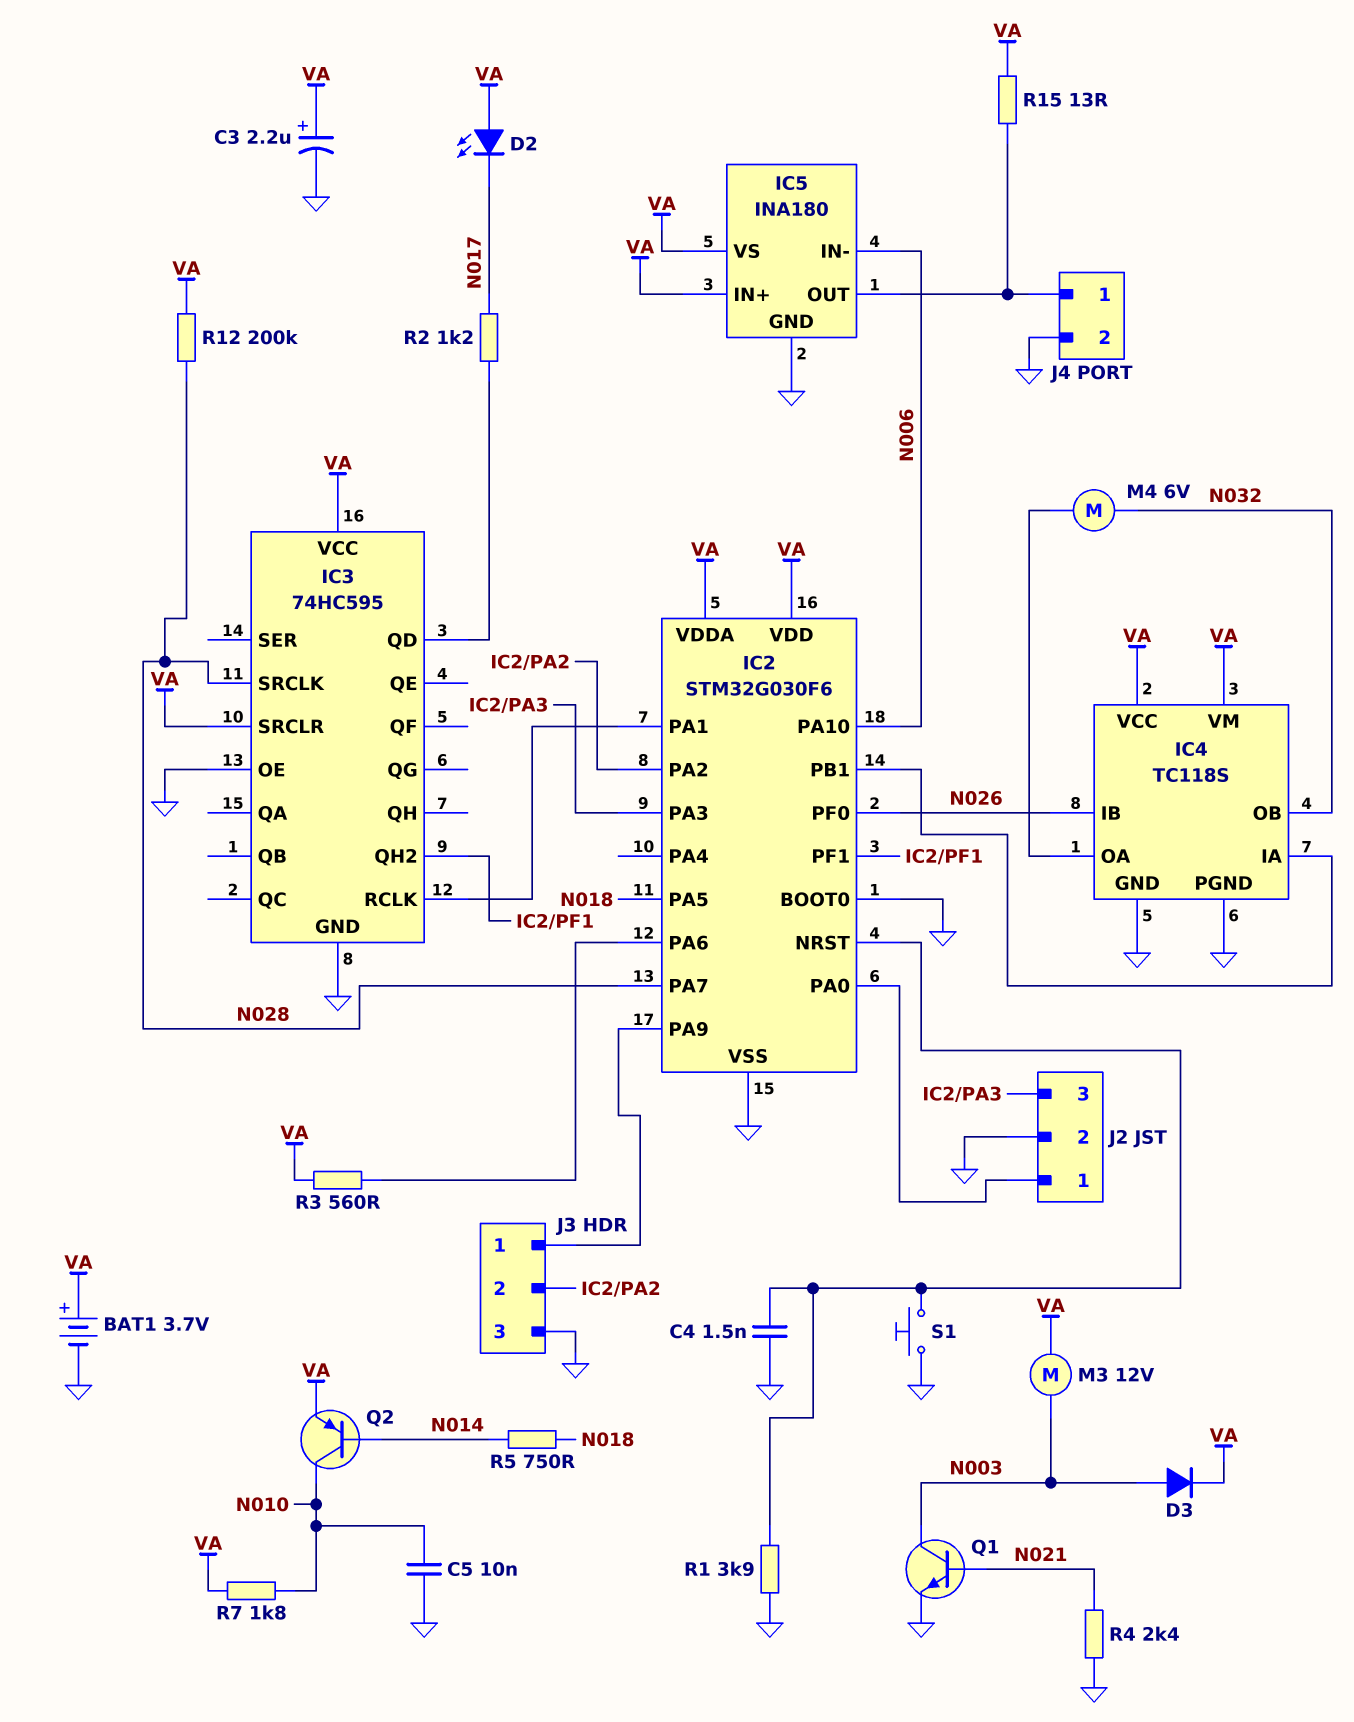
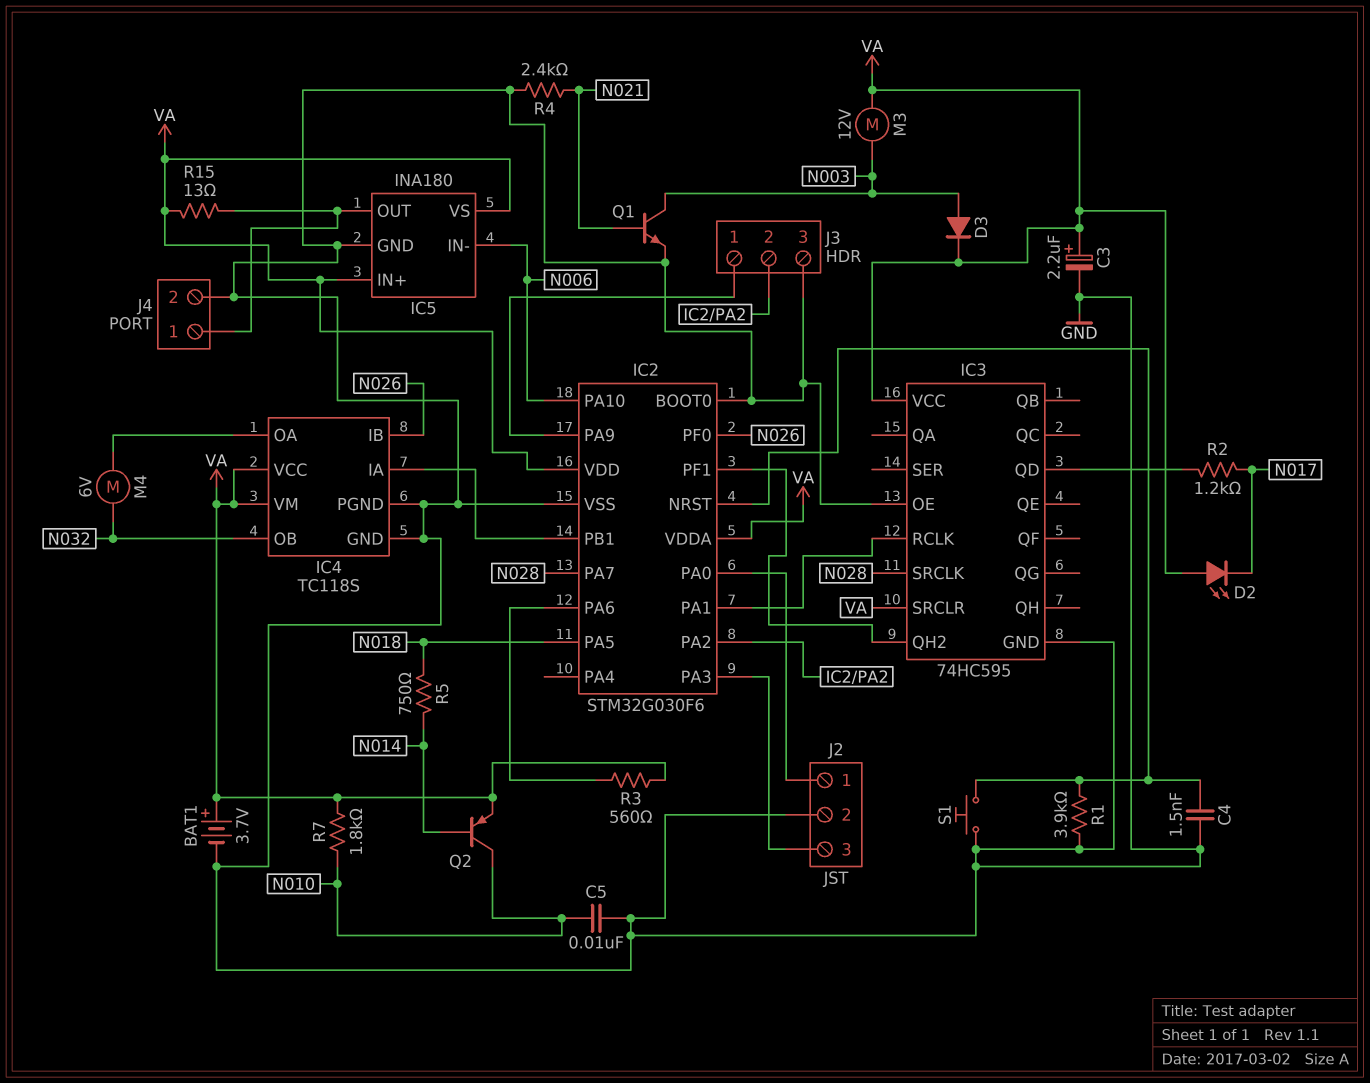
R12: 200k (N028, VA) -> none

